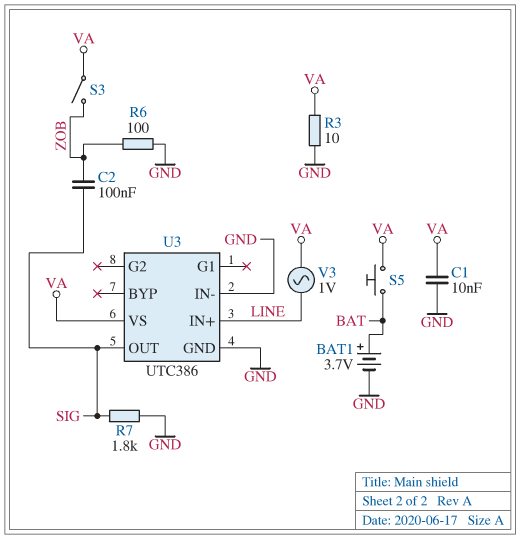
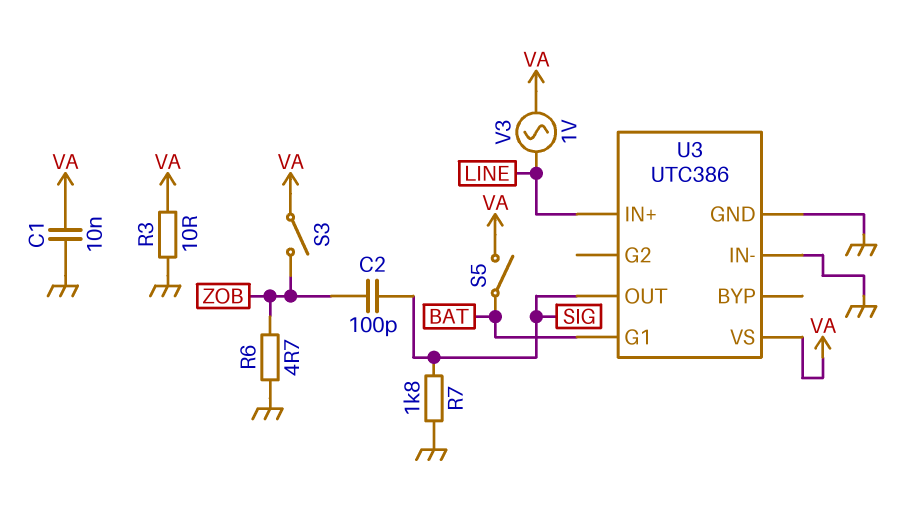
BAT1: 3.7V (plus BAT, minus GND) -> none
C2: 100nF (SIG, ZOB) -> 100pF (SIG, ZOB)
R6: 100 (GND, ZOB) -> 4.7 (GND, ZOB)
S5: button (BAT, VA) -> switch (BAT, VA)
U3 pin G1: none -> BAT

